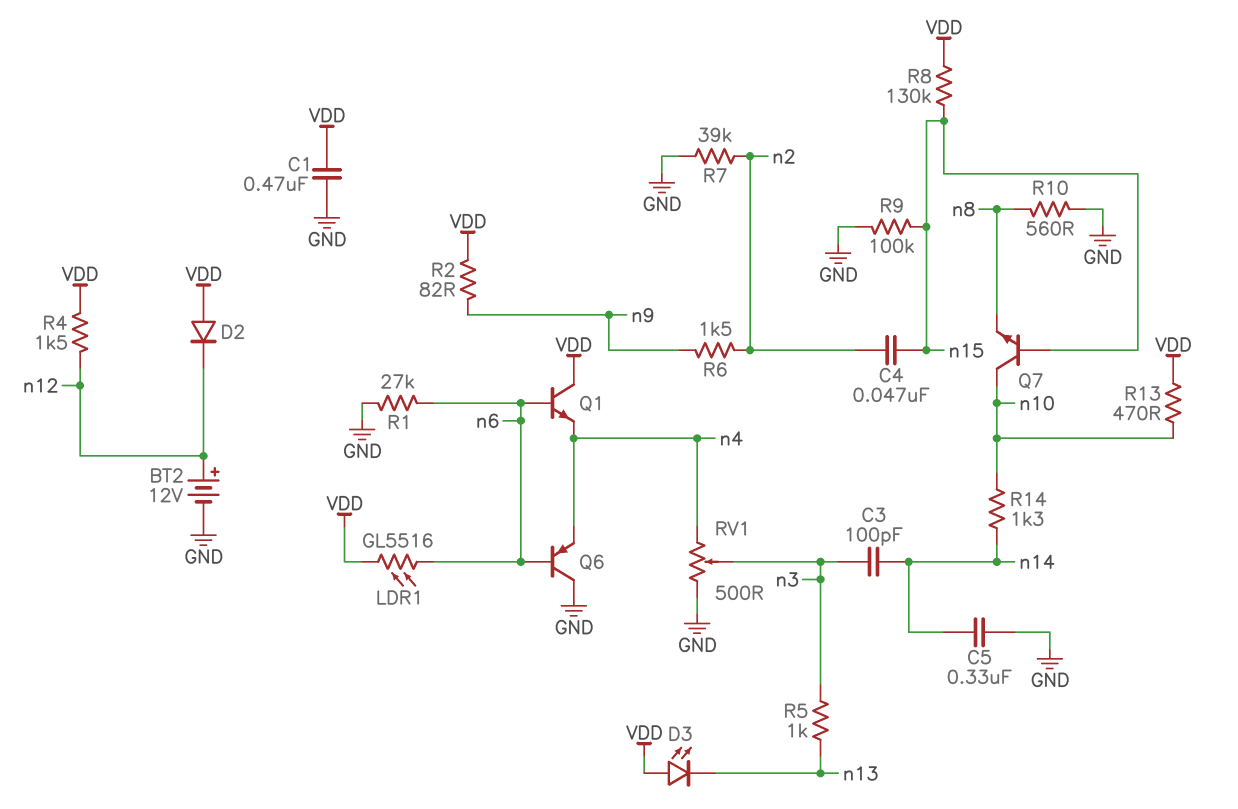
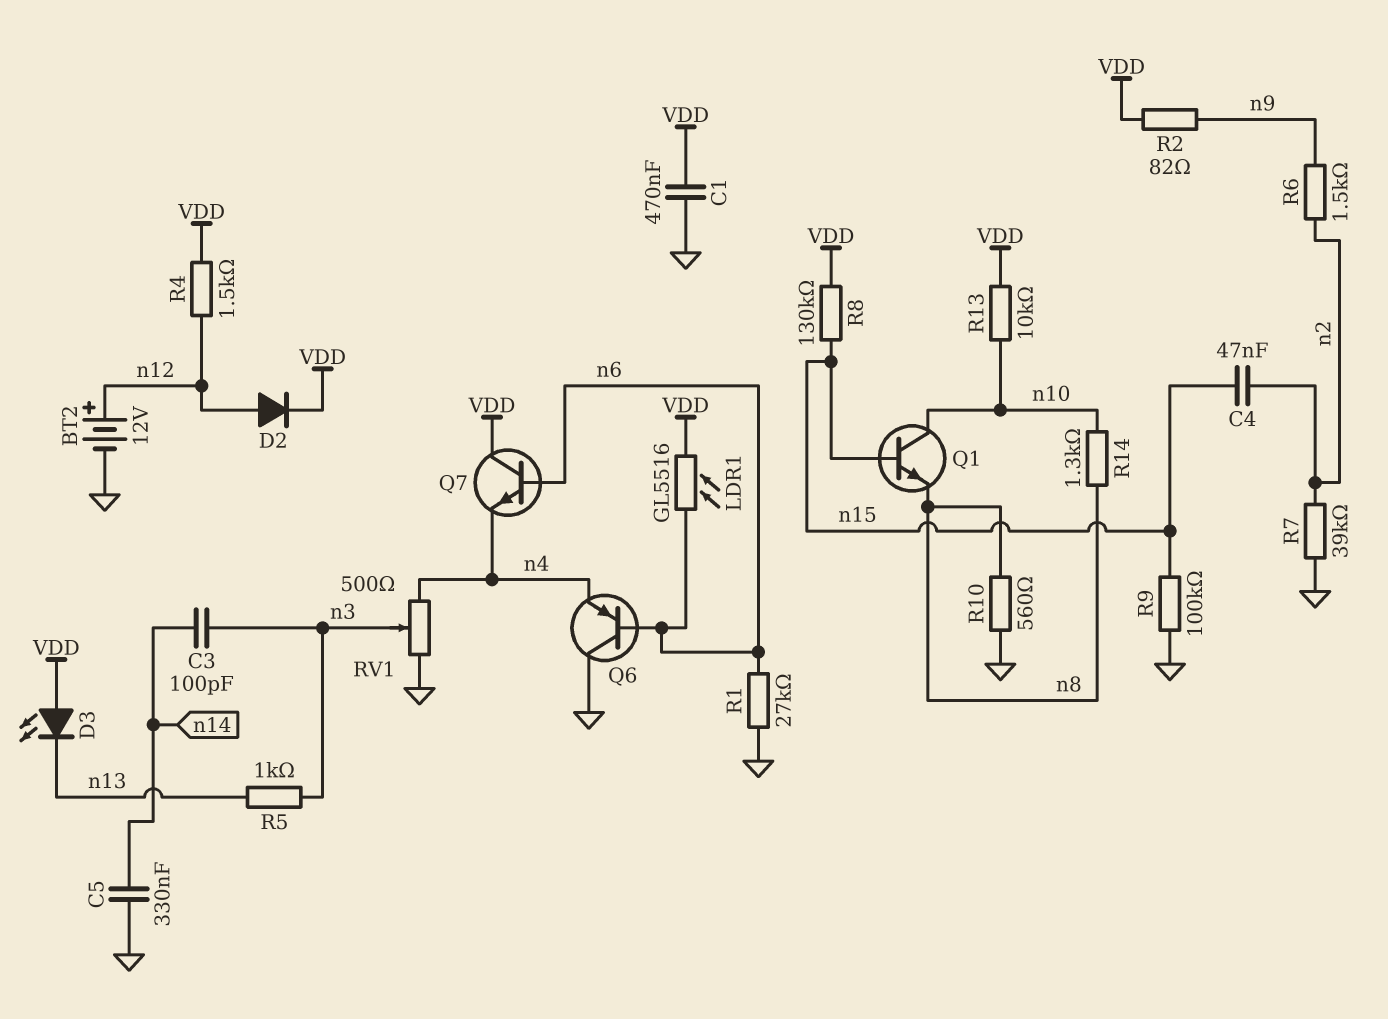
D2: diode (A VDD, K n12) -> diode (A n12, K VDD)
Q1: NPN (B n6, C VDD, E n4) -> NPN (B n15, C n10, E n8)
Q7: NPN (B n15, C n10, E n8) -> NPN (B n6, C VDD, E n4)
R13: 470 (VDD, n10) -> 10k (VDD, n10)
R14: 1.3k (n10, n14) -> 1.3k (n8, n10)

